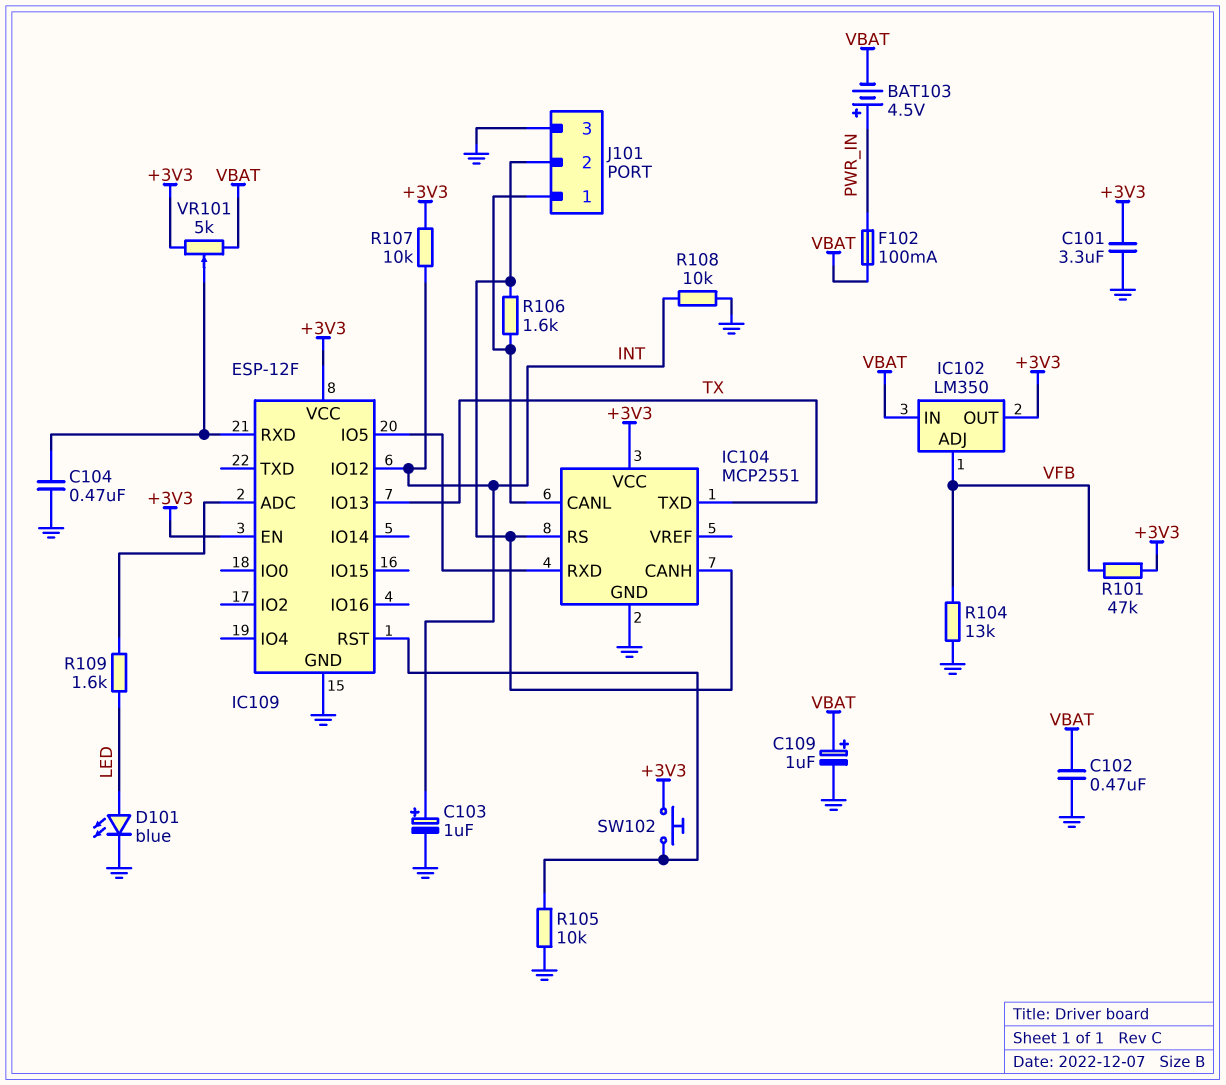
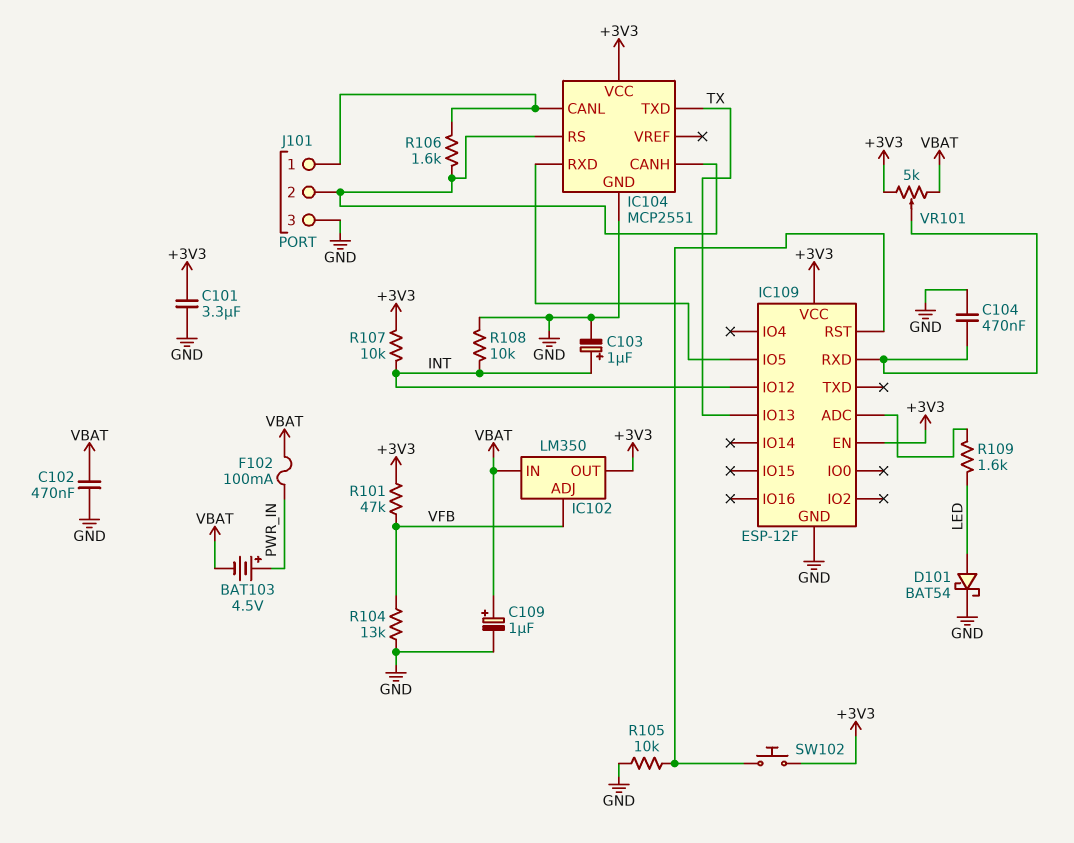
D101: LED blue (A LED, K GND) -> schottky BAT54 (A LED, K GND)

